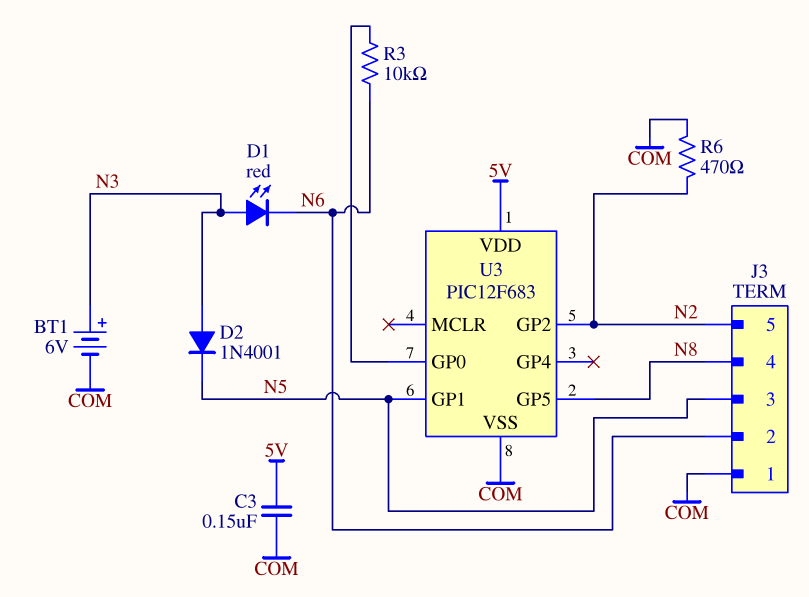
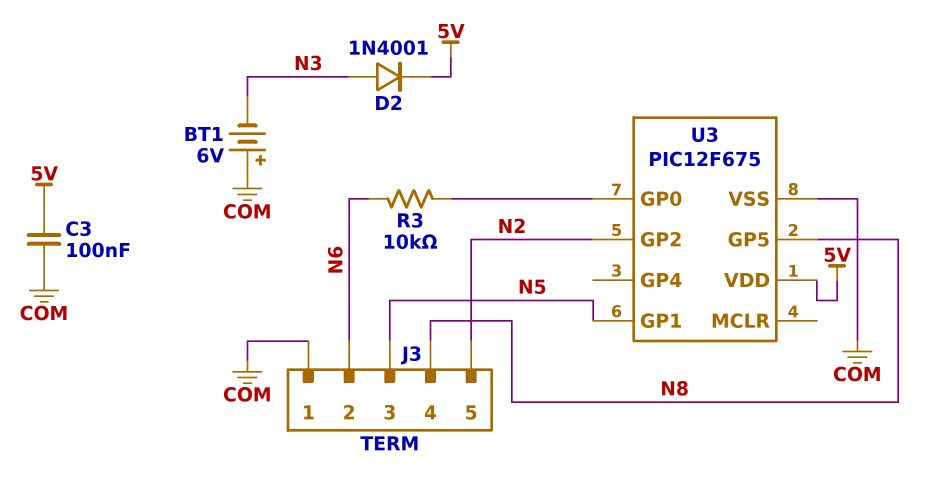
BT1: 6V (plus N3, minus COM) -> 6V (plus COM, minus N3)
C3: 150nF (5V, COM) -> 100nF (5V, COM)
D1: LED red (A N3, K N6) -> none
D2: diode 1N4001 (A N3, K N5) -> diode 1N4001 (A N3, K 5V)
R6: 470 (COM, N2) -> none
U3: PIC12F683 -> PIC12F675

